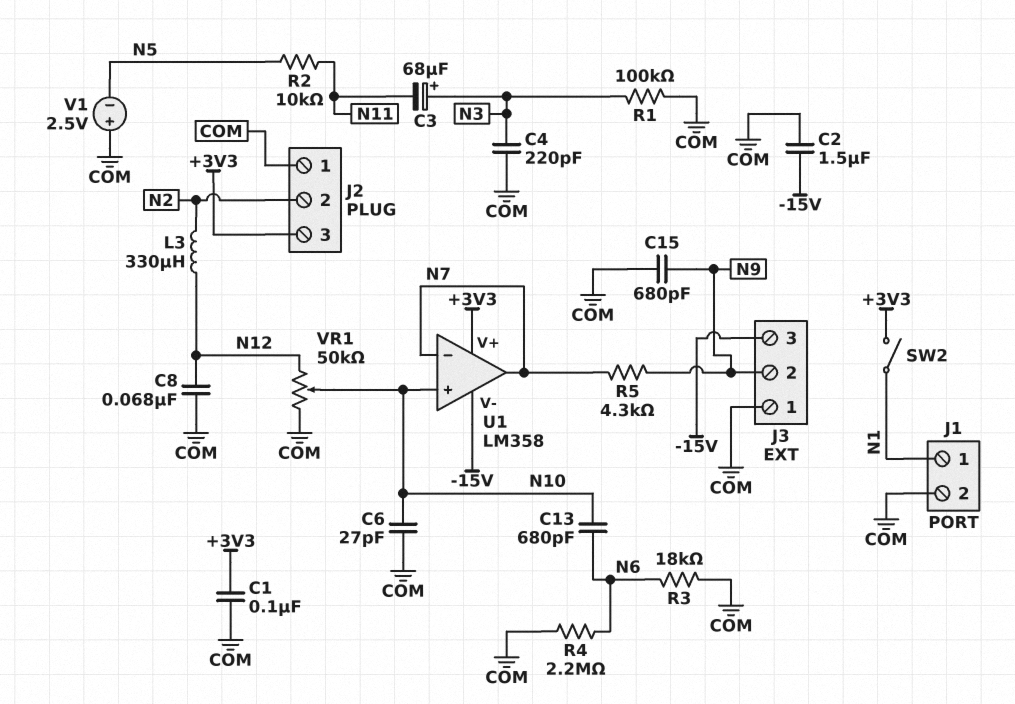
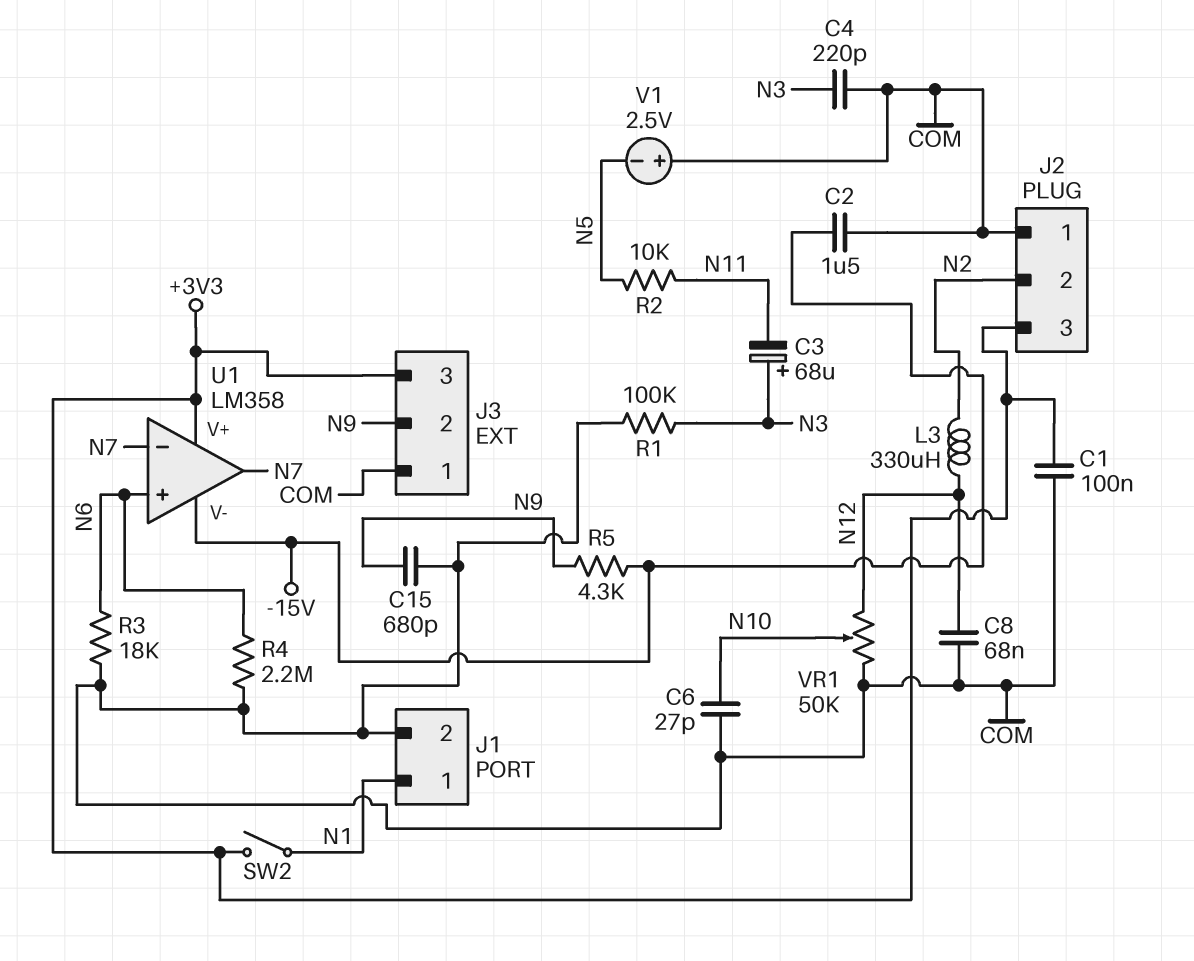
C13: 680pF (N6, N10) -> none
J3 pin 3: -15V -> +3V3
R5: 4.3k (N7, N9) -> 4.3k (-15V, N9)
U1 pin in+: N10 -> N6

